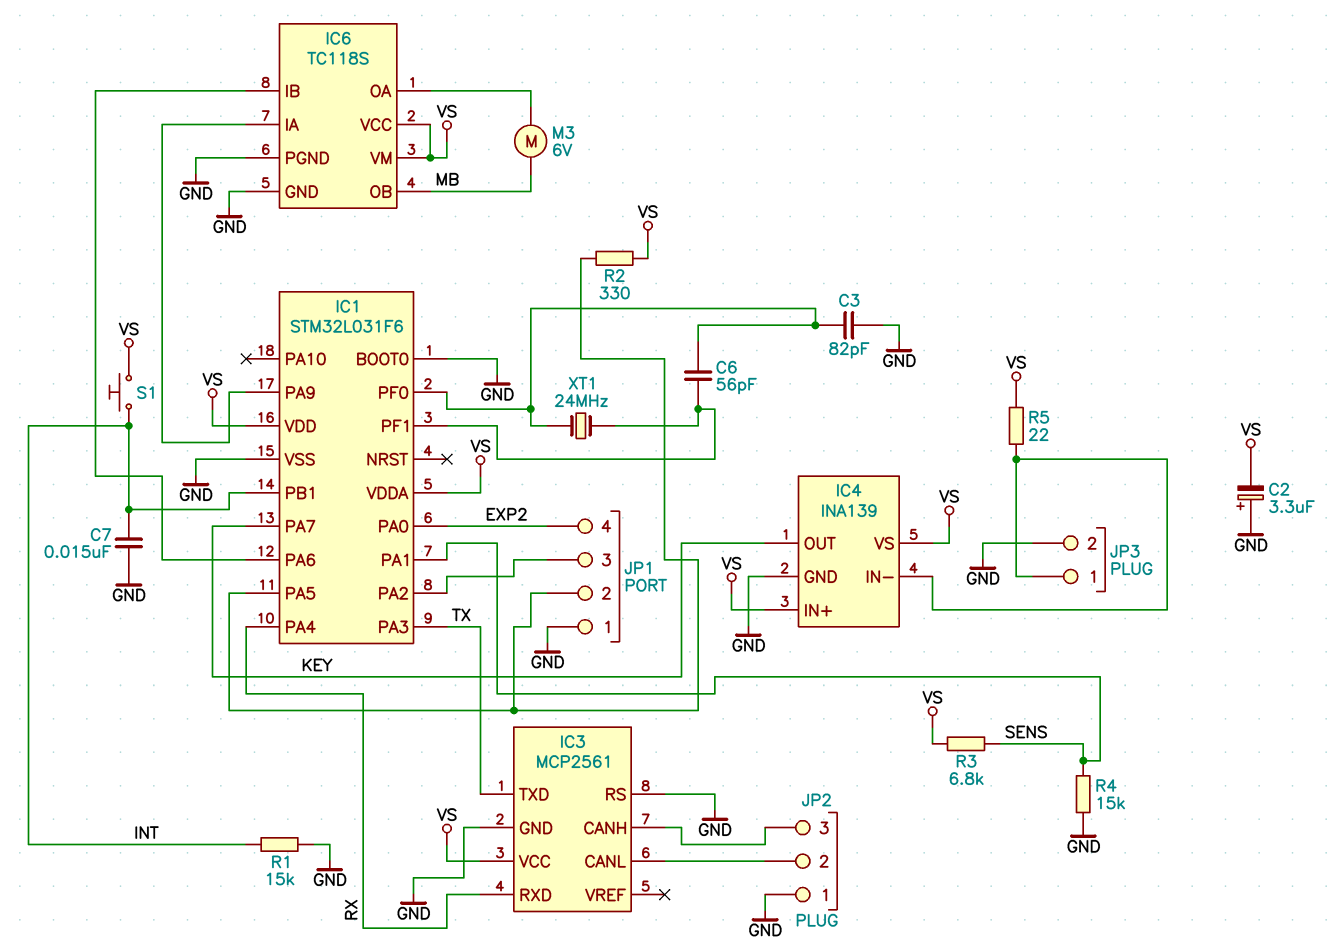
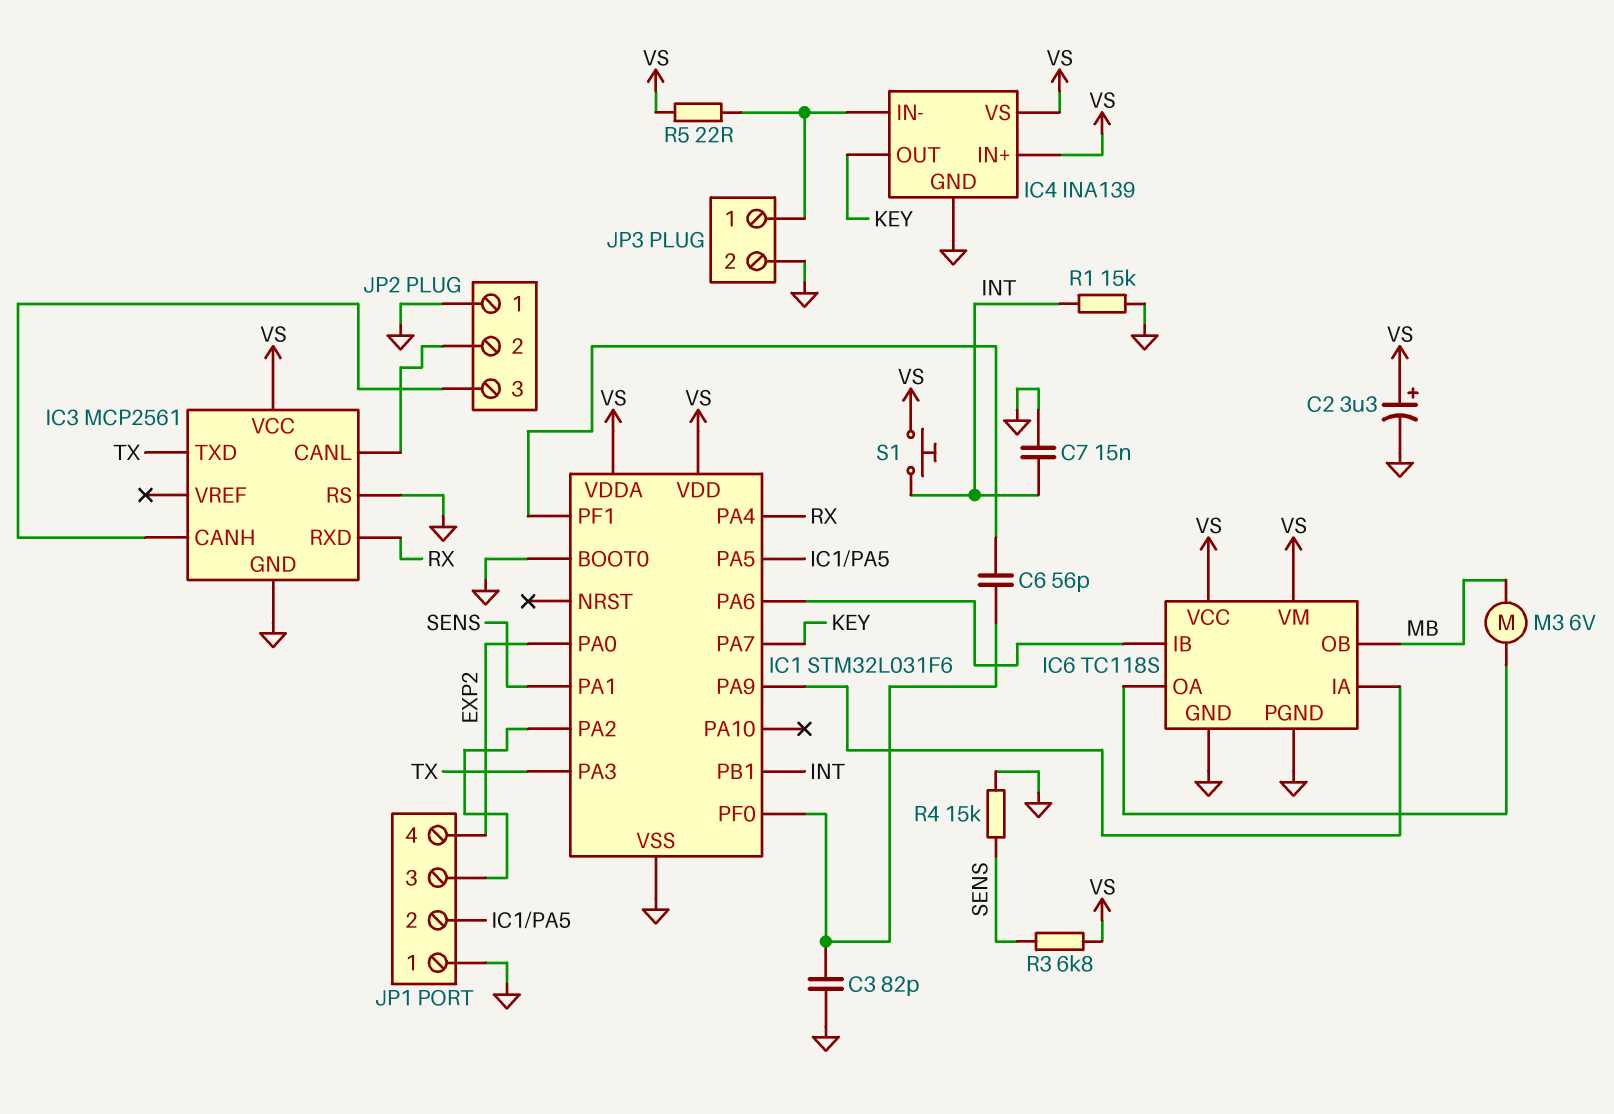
C2: 3.3uF (plus GND, minus VS) -> 3.3uF (plus VS, minus GND)
R2: 330 (IC1/PA5, VS) -> none
XT1: 24MHz (IC1/PF0, IC1/PF1) -> none

